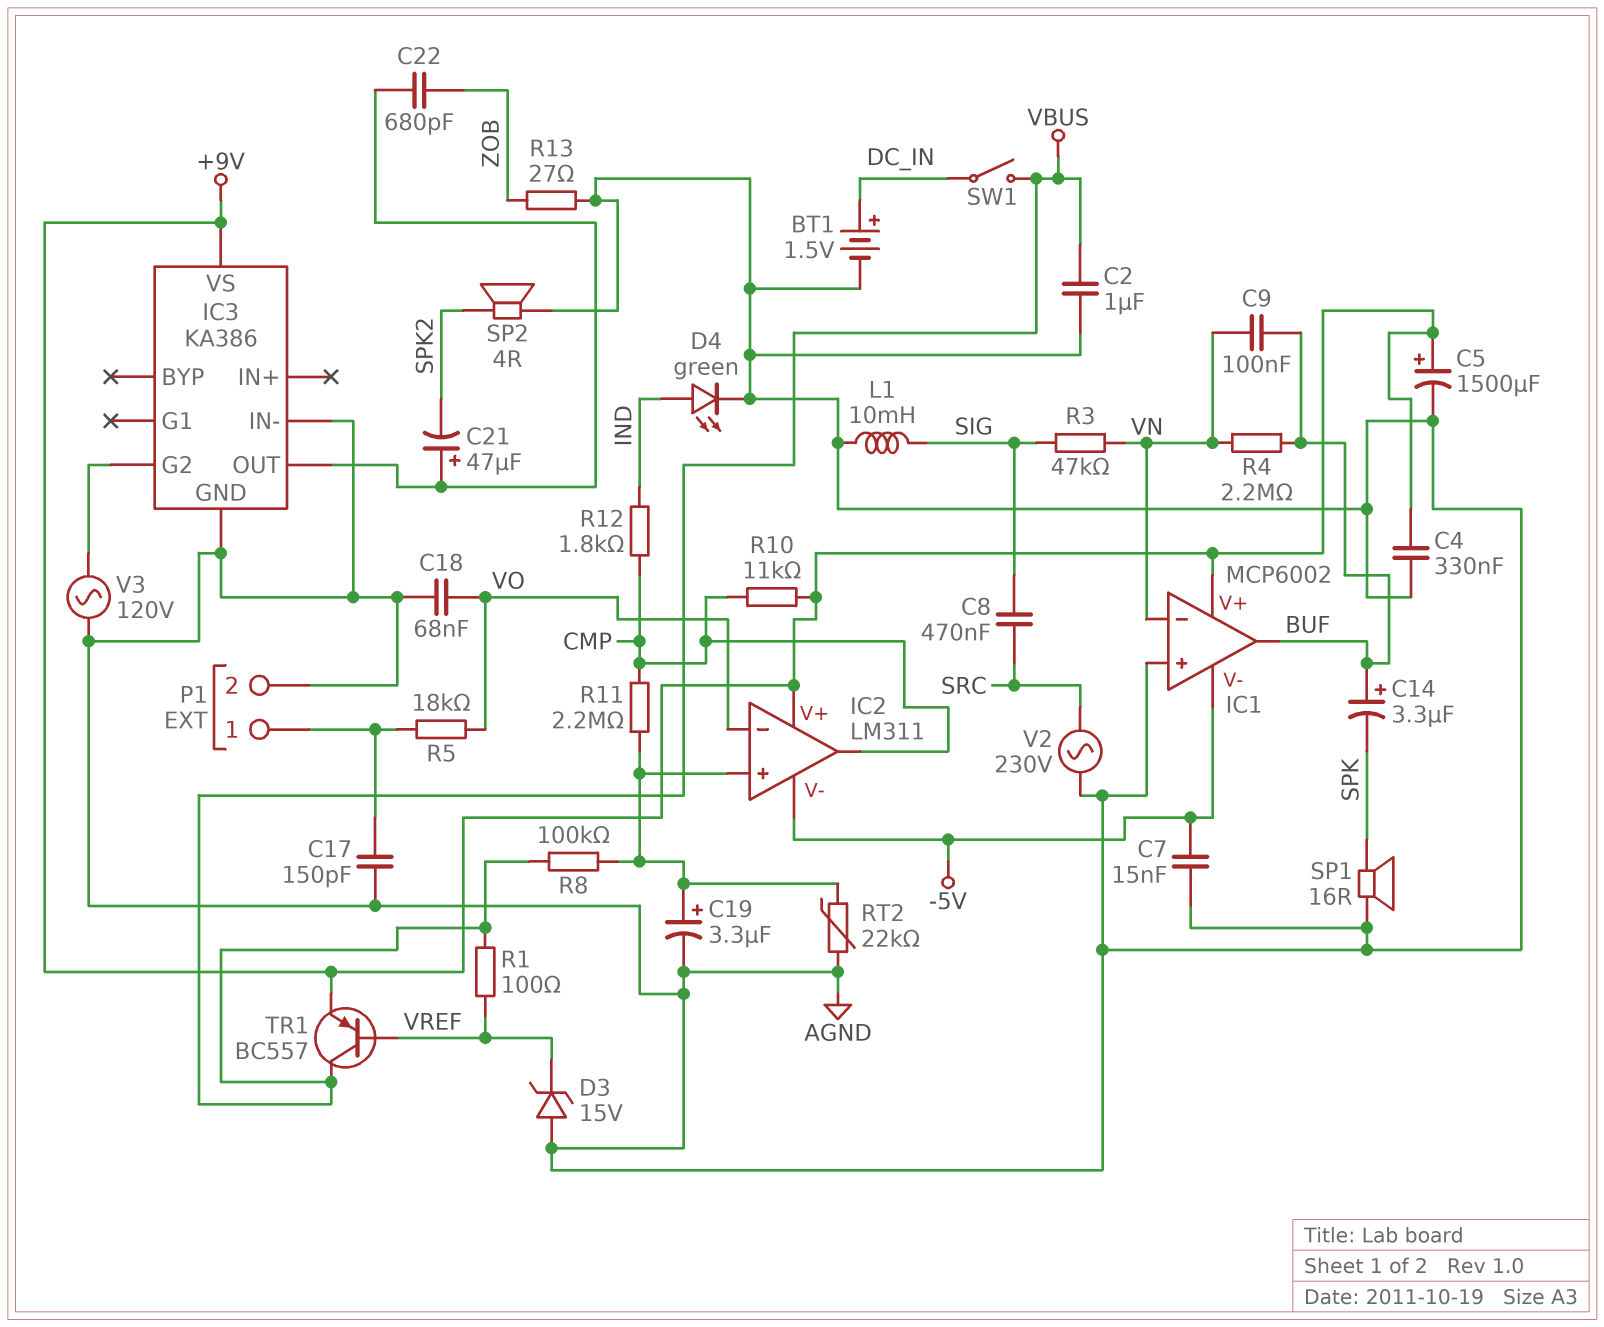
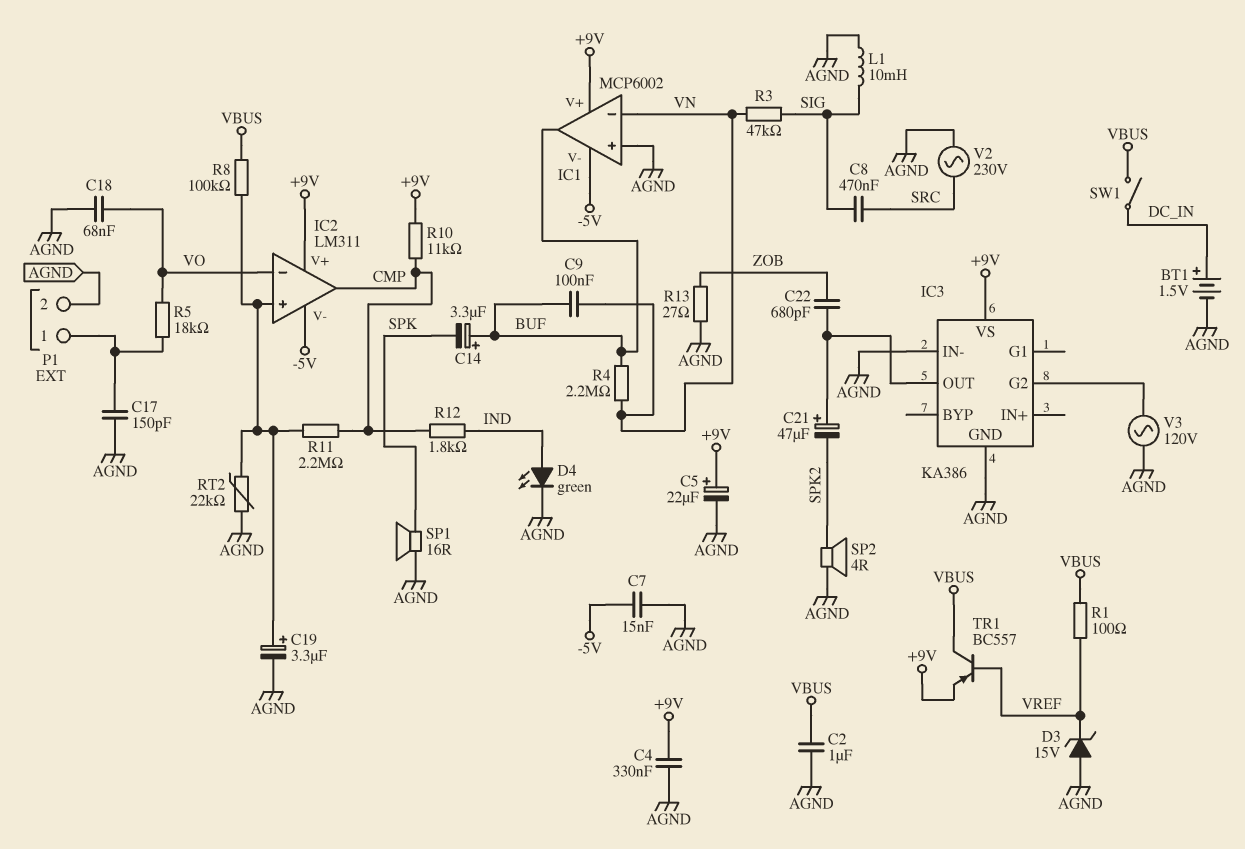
C5: 1500uF (plus +9V, minus AGND) -> 22uF (plus +9V, minus AGND)

